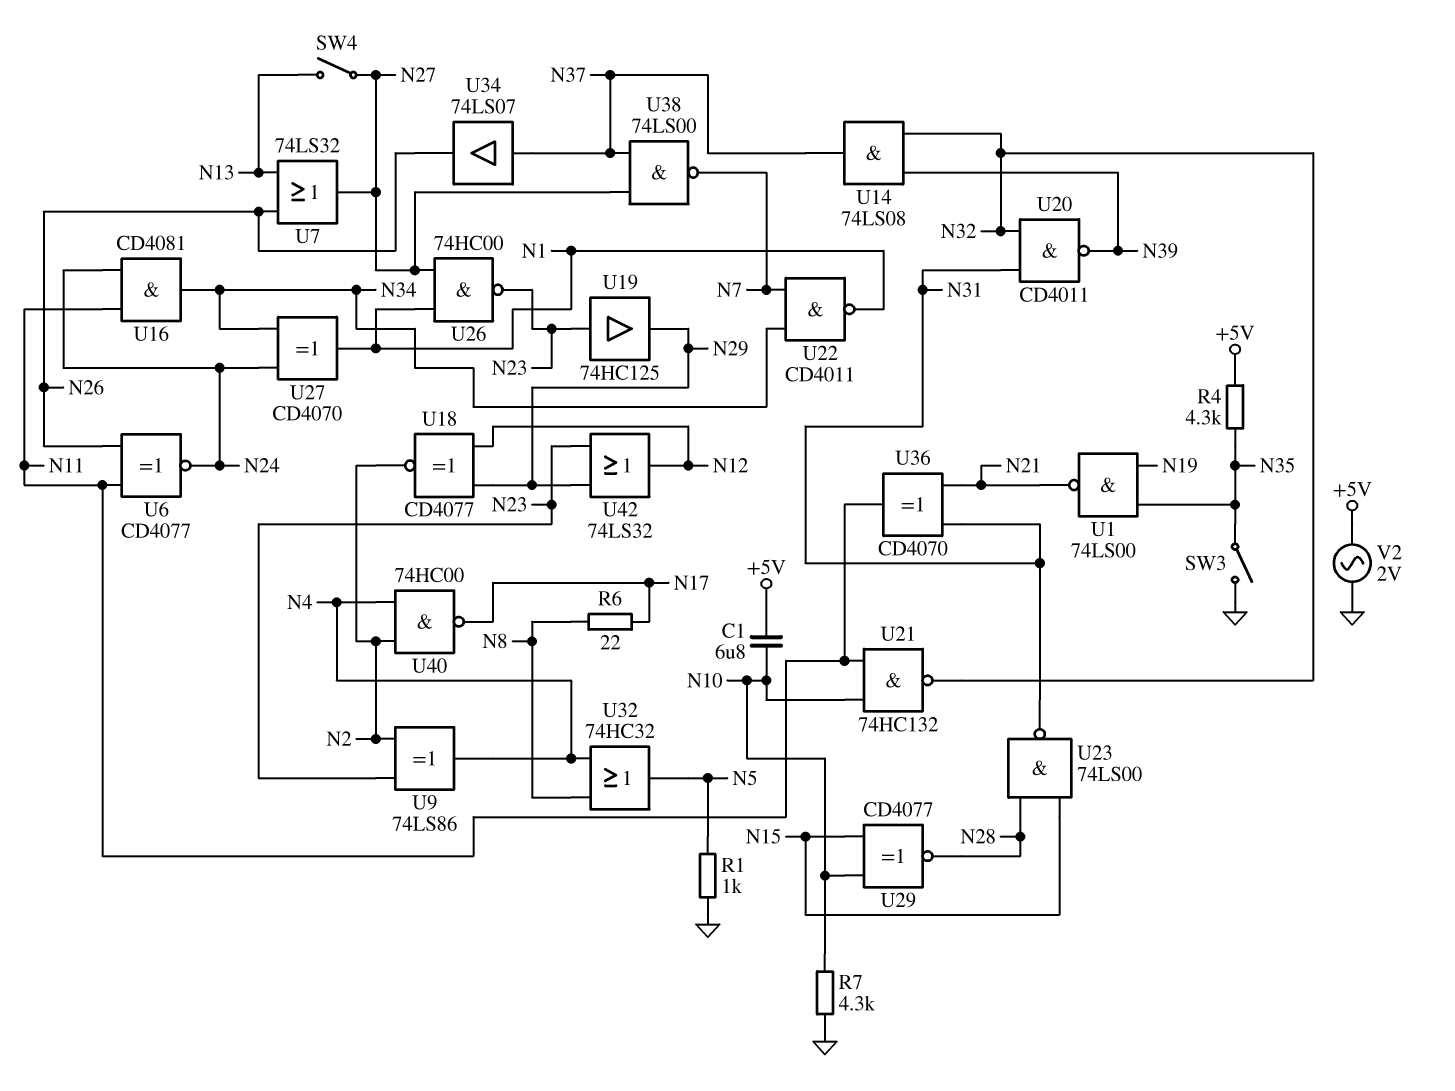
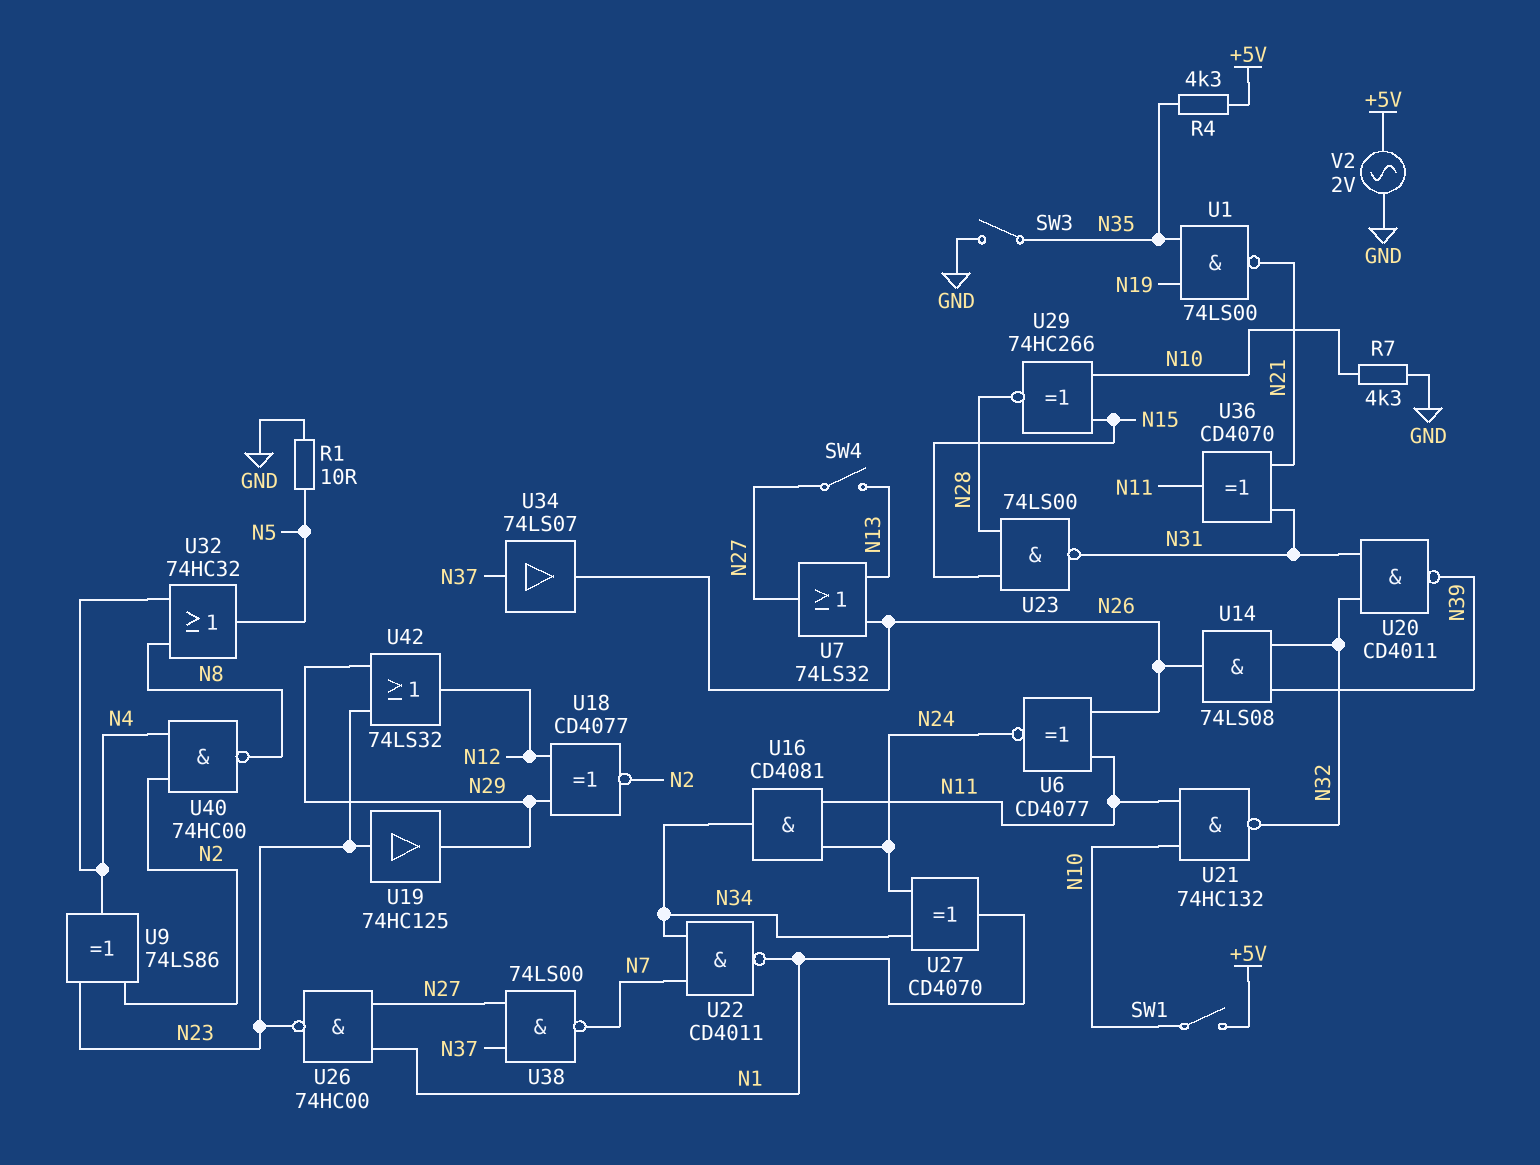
C1: 6.8uF (+5V, N10) -> none
R1: 1k (GND, N5) -> 10 (GND, N5)
R6: 22 (N8, N17) -> none
SW1: none -> switch (+5V, N10)
U14: AND 74LS08 (in N32, in N39, out N37) -> AND 74LS08 (in N32, in N39, out N26)
U29: XNOR CD4077 (in N10, in N15, out N28) -> XNOR 74HC266 (in N10, in N15, out N28)
U40: NAND 74HC00 (in N2, in N4, out N17) -> NAND 74HC00 (in N2, in N4, out N8)

